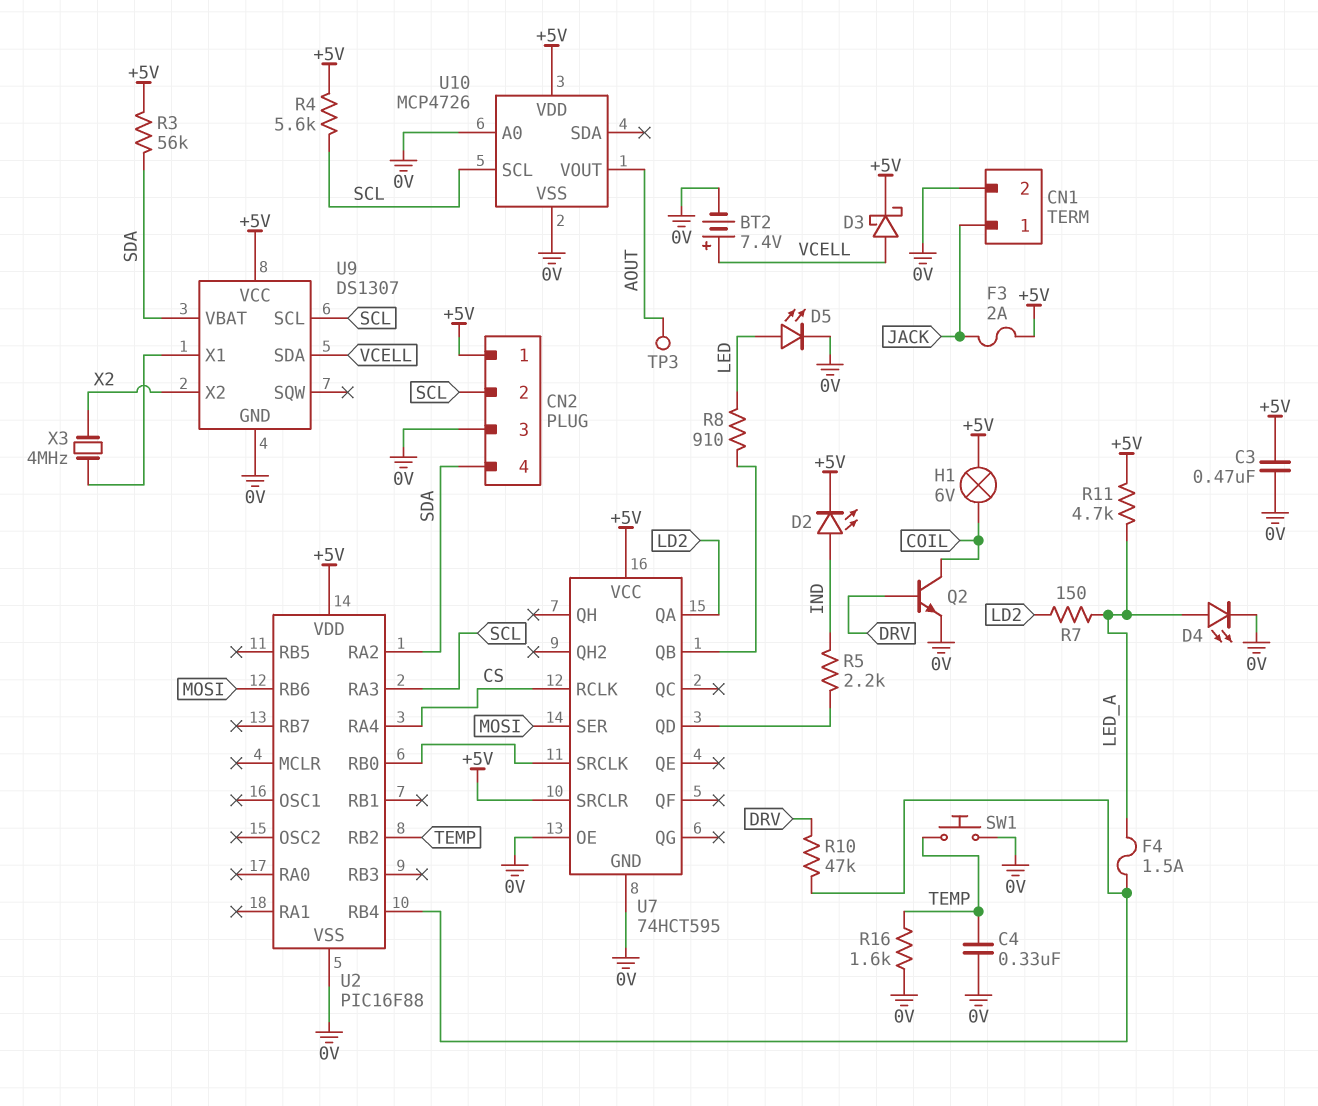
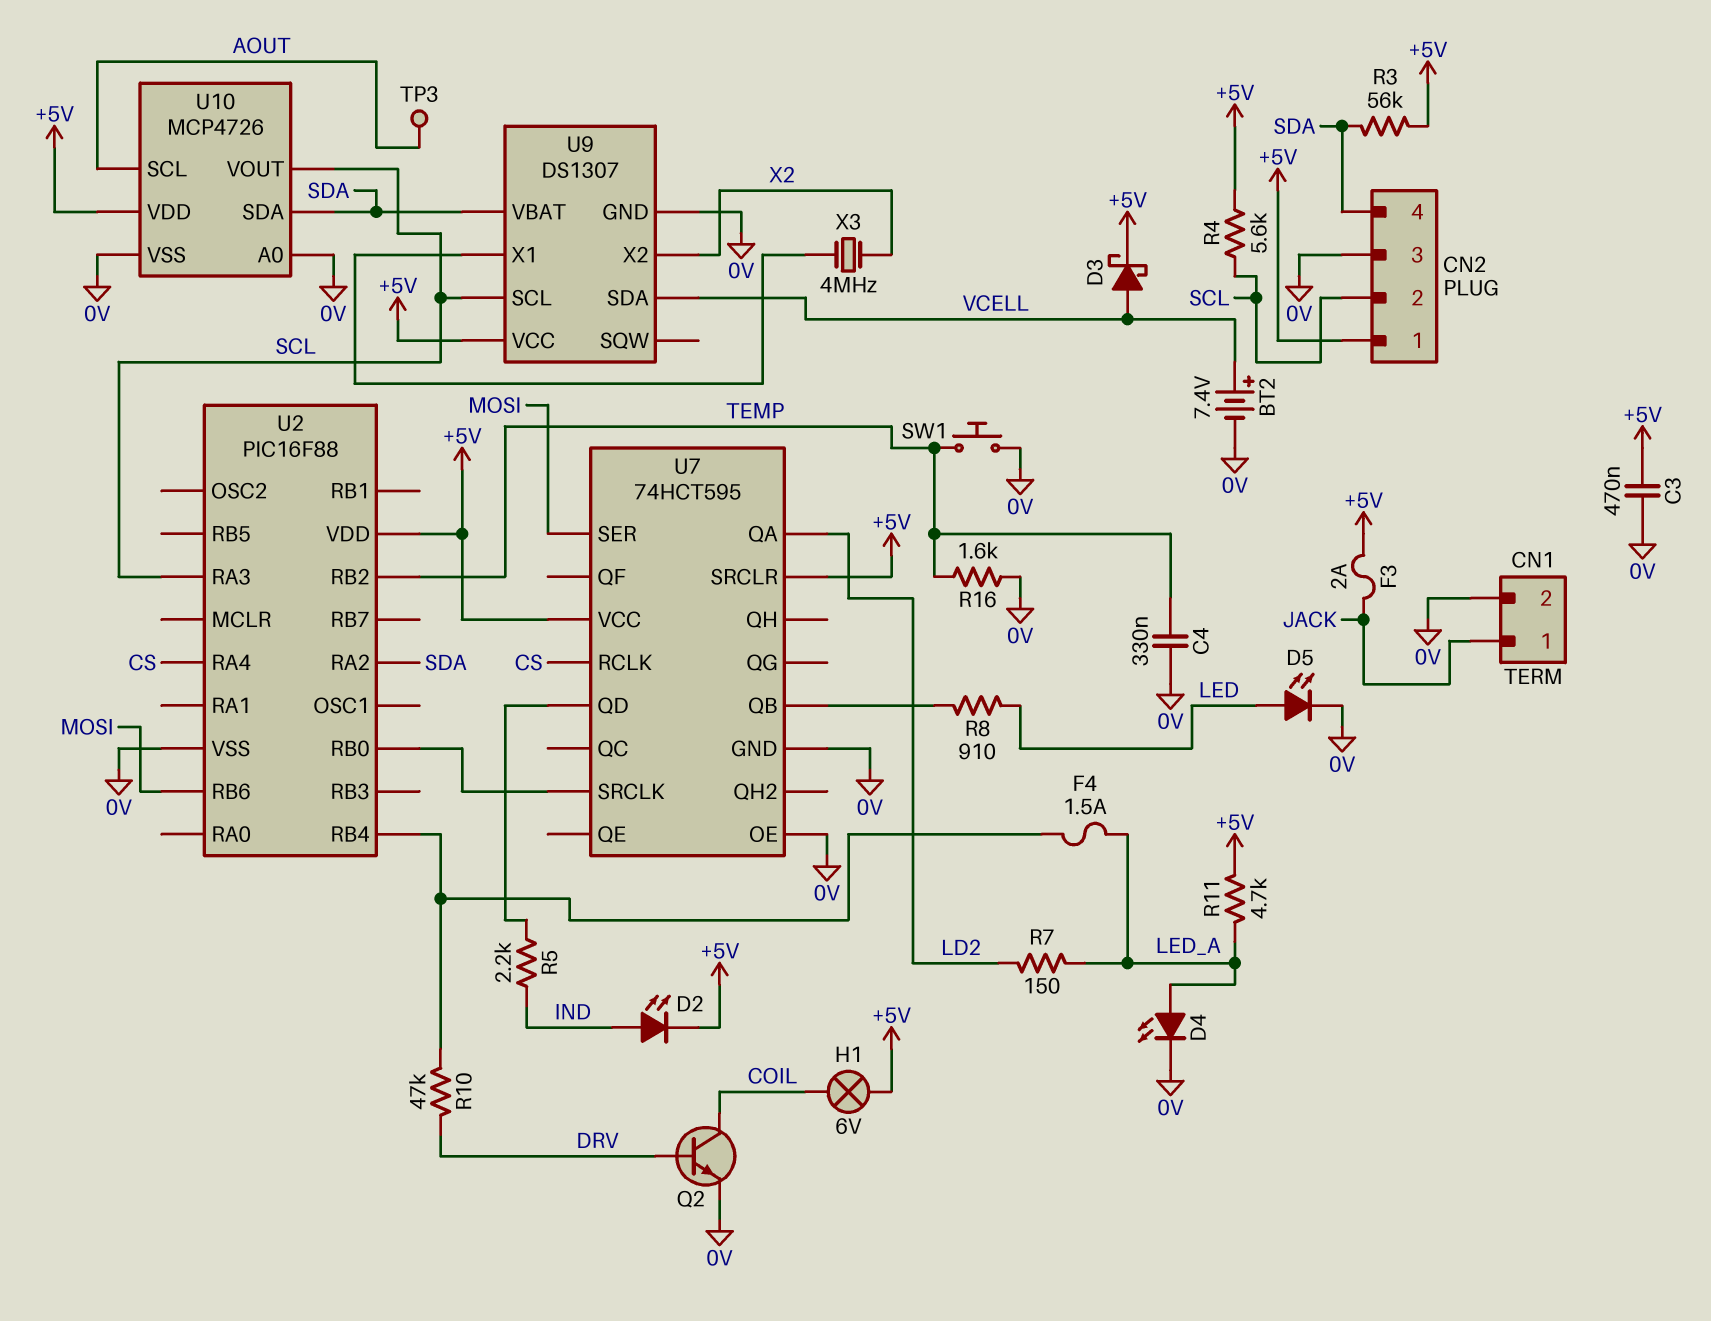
U10 pin SCL: SCL -> AOUT
U10 pin SDA: none -> SDA
U10 pin VOUT: AOUT -> SCL

